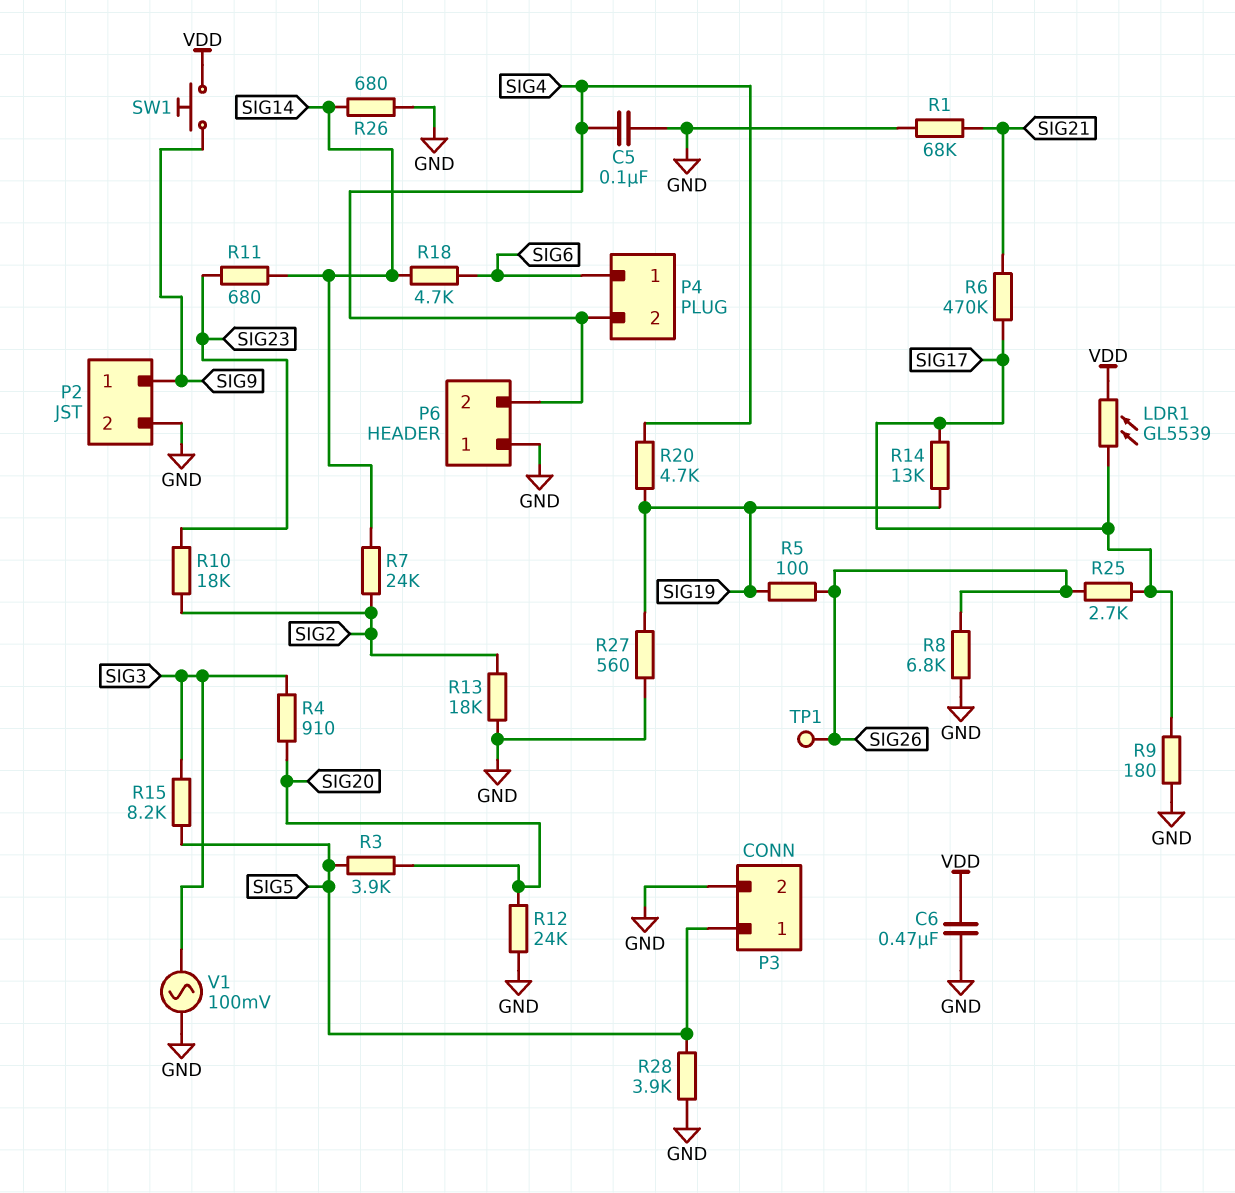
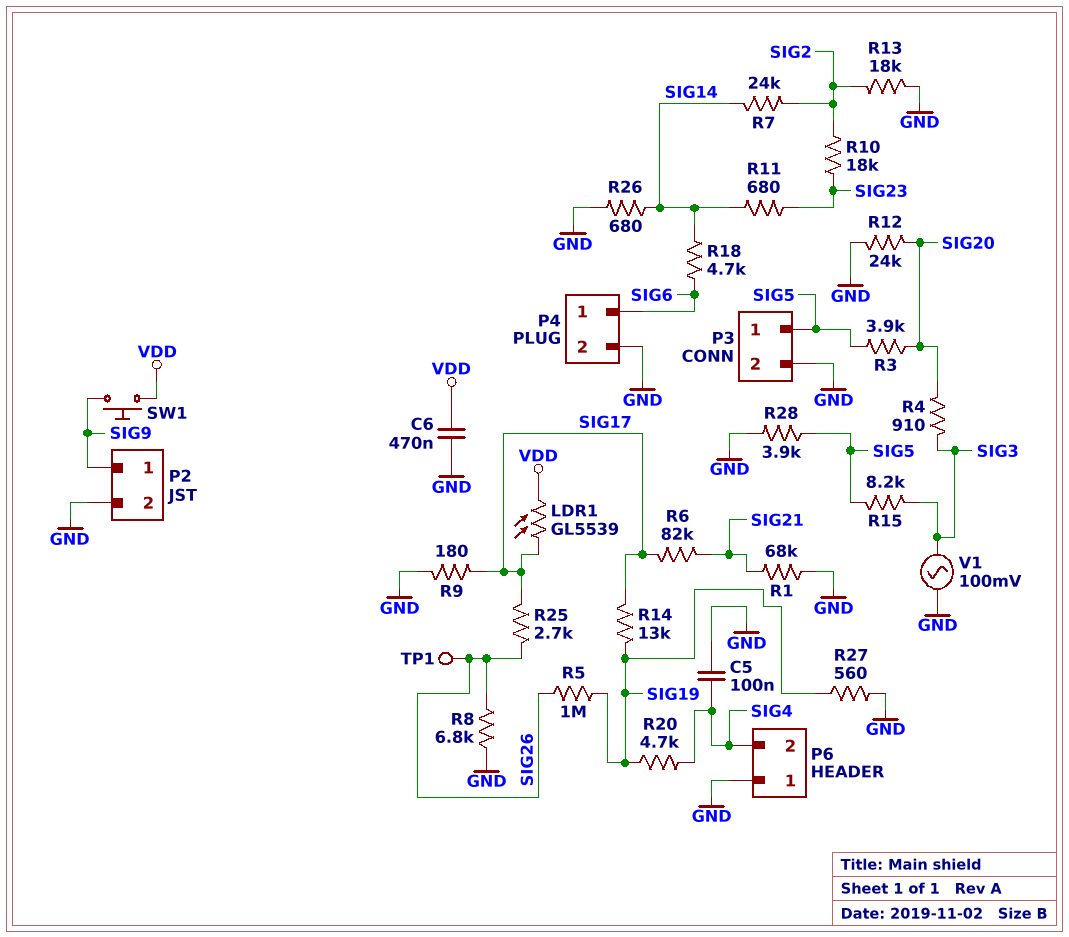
P4 pin 2: SIG4 -> GND
R5: 100 (SIG19, SIG26) -> 1M (SIG19, SIG26)
R6: 470k (SIG17, SIG21) -> 82k (SIG17, SIG21)

